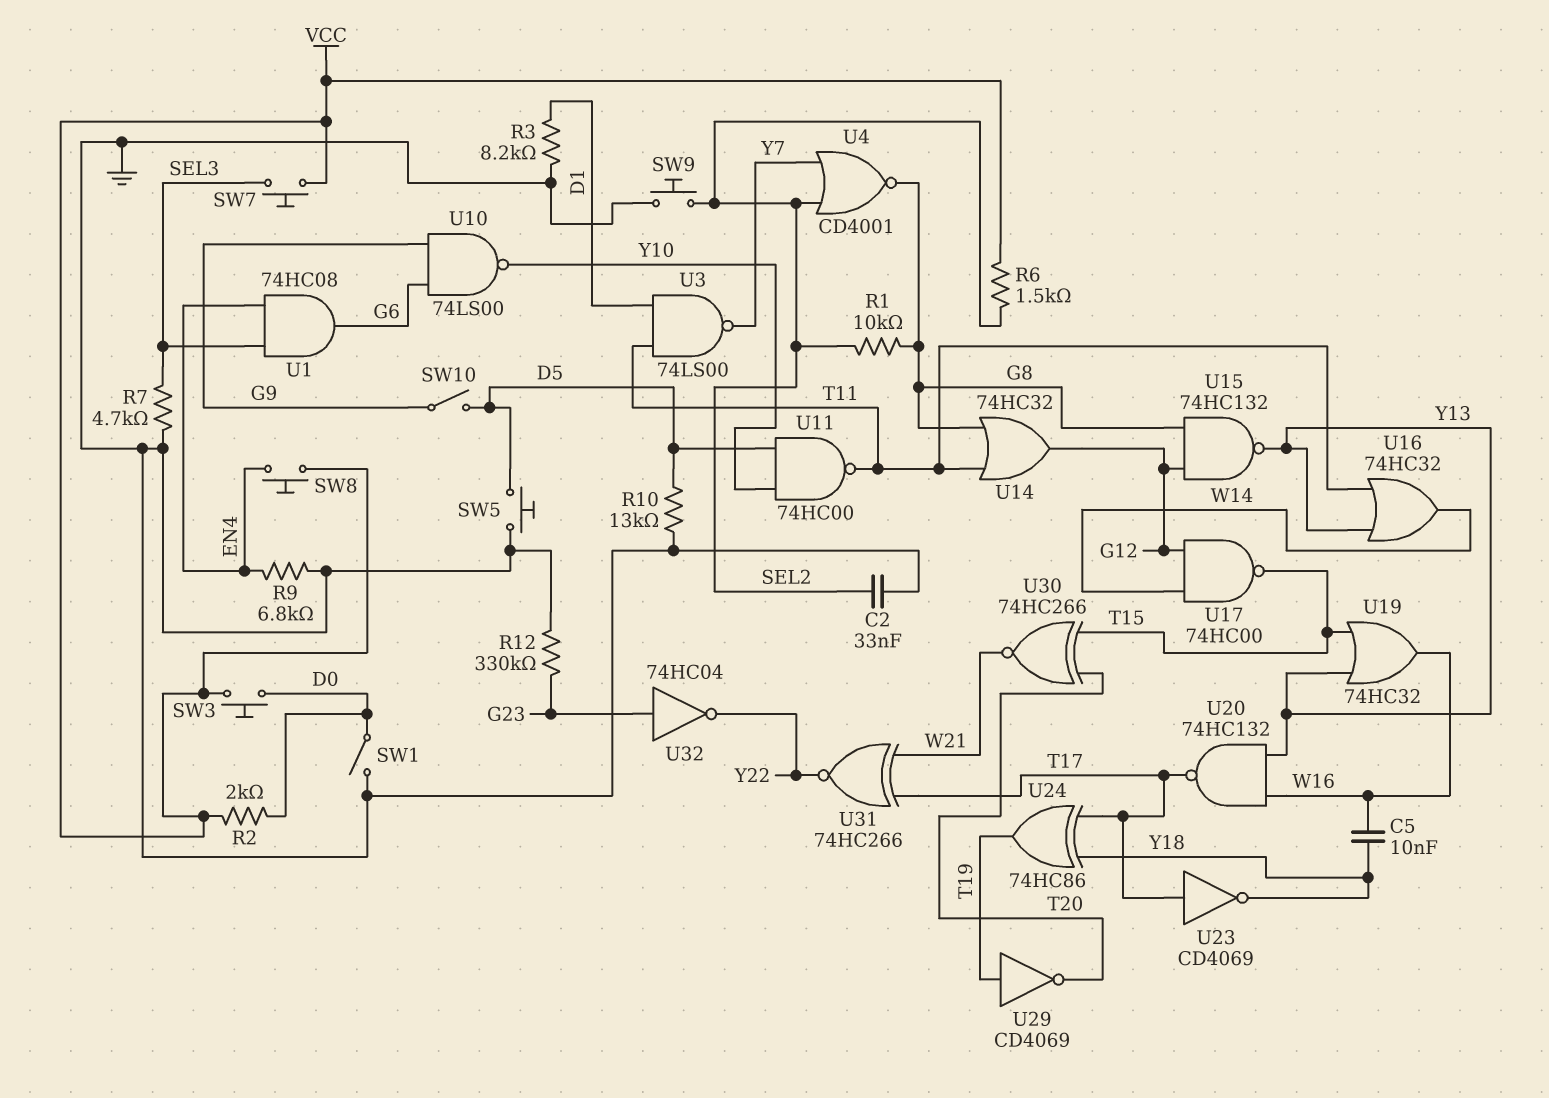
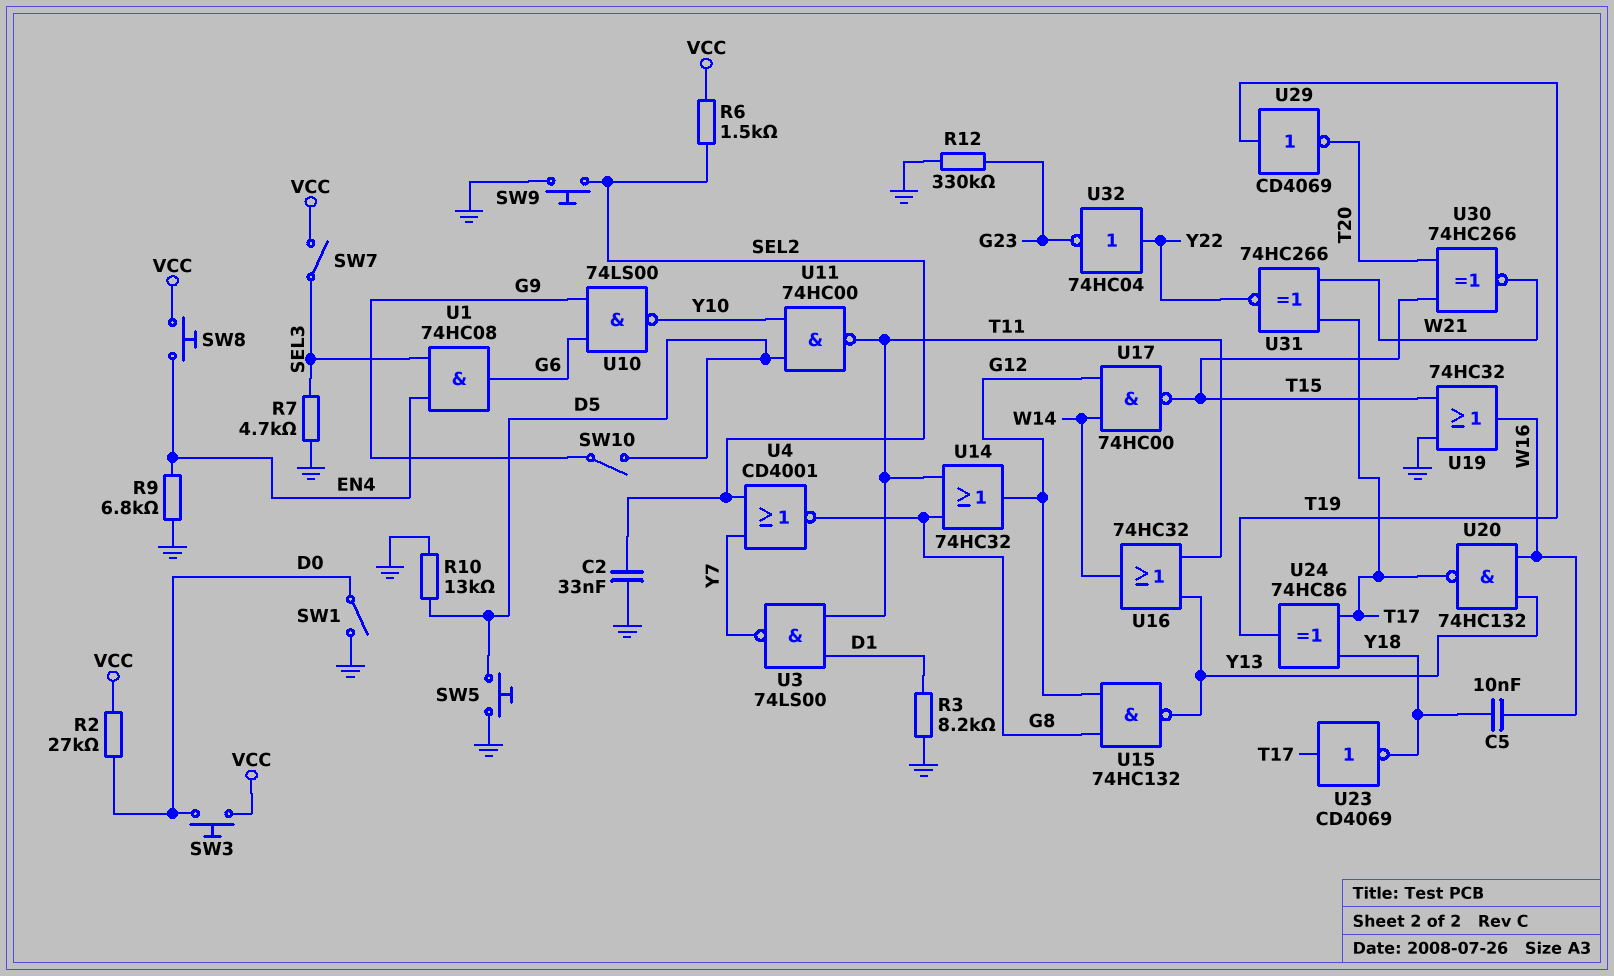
R1: 10k (G8, SEL2) -> none
R2: 2k (D0, VCC) -> 27k (D0, VCC)
SW7: button (SEL3, VCC) -> switch (SEL3, VCC)
U19: OR 74HC32 (in T15, in Y13, out W16) -> OR 74HC32 (in GND, in T15, out W16)
U32: NOT 74HC04 (in G23, out Y22) -> NOT 74HC04 (in Y22, out G23)

